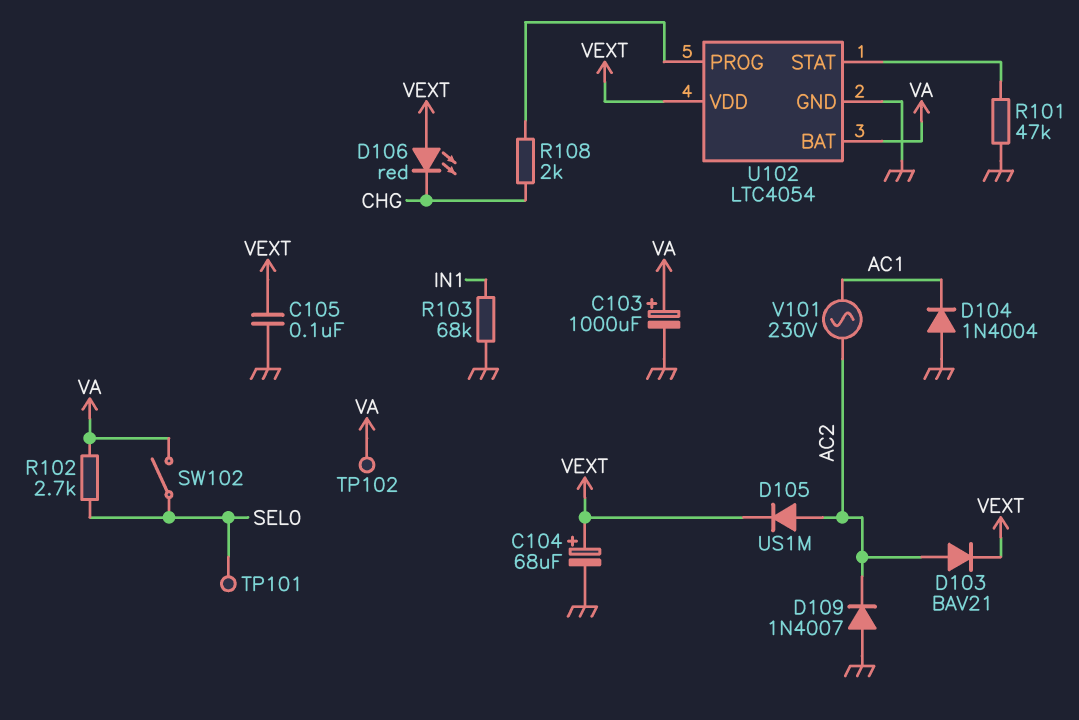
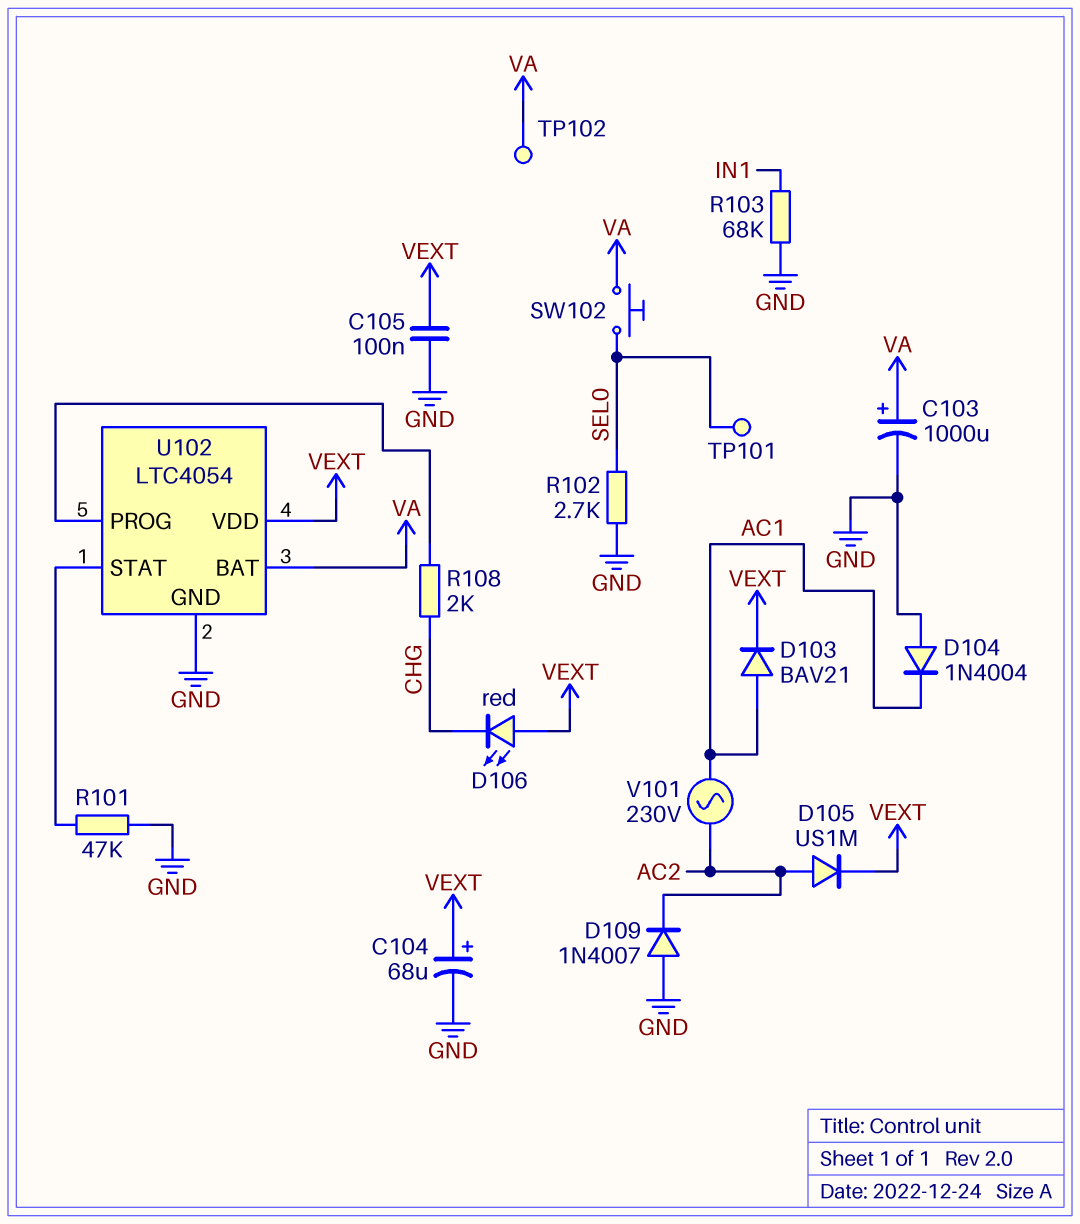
D103: diode BAV21 (A AC2, K VEXT) -> diode BAV21 (A AC1, K VEXT)
R102: 2.7k (SEL0, VA) -> 2.7k (GND, SEL0)
SW102: switch (SEL0, VA) -> button (SEL0, VA)

